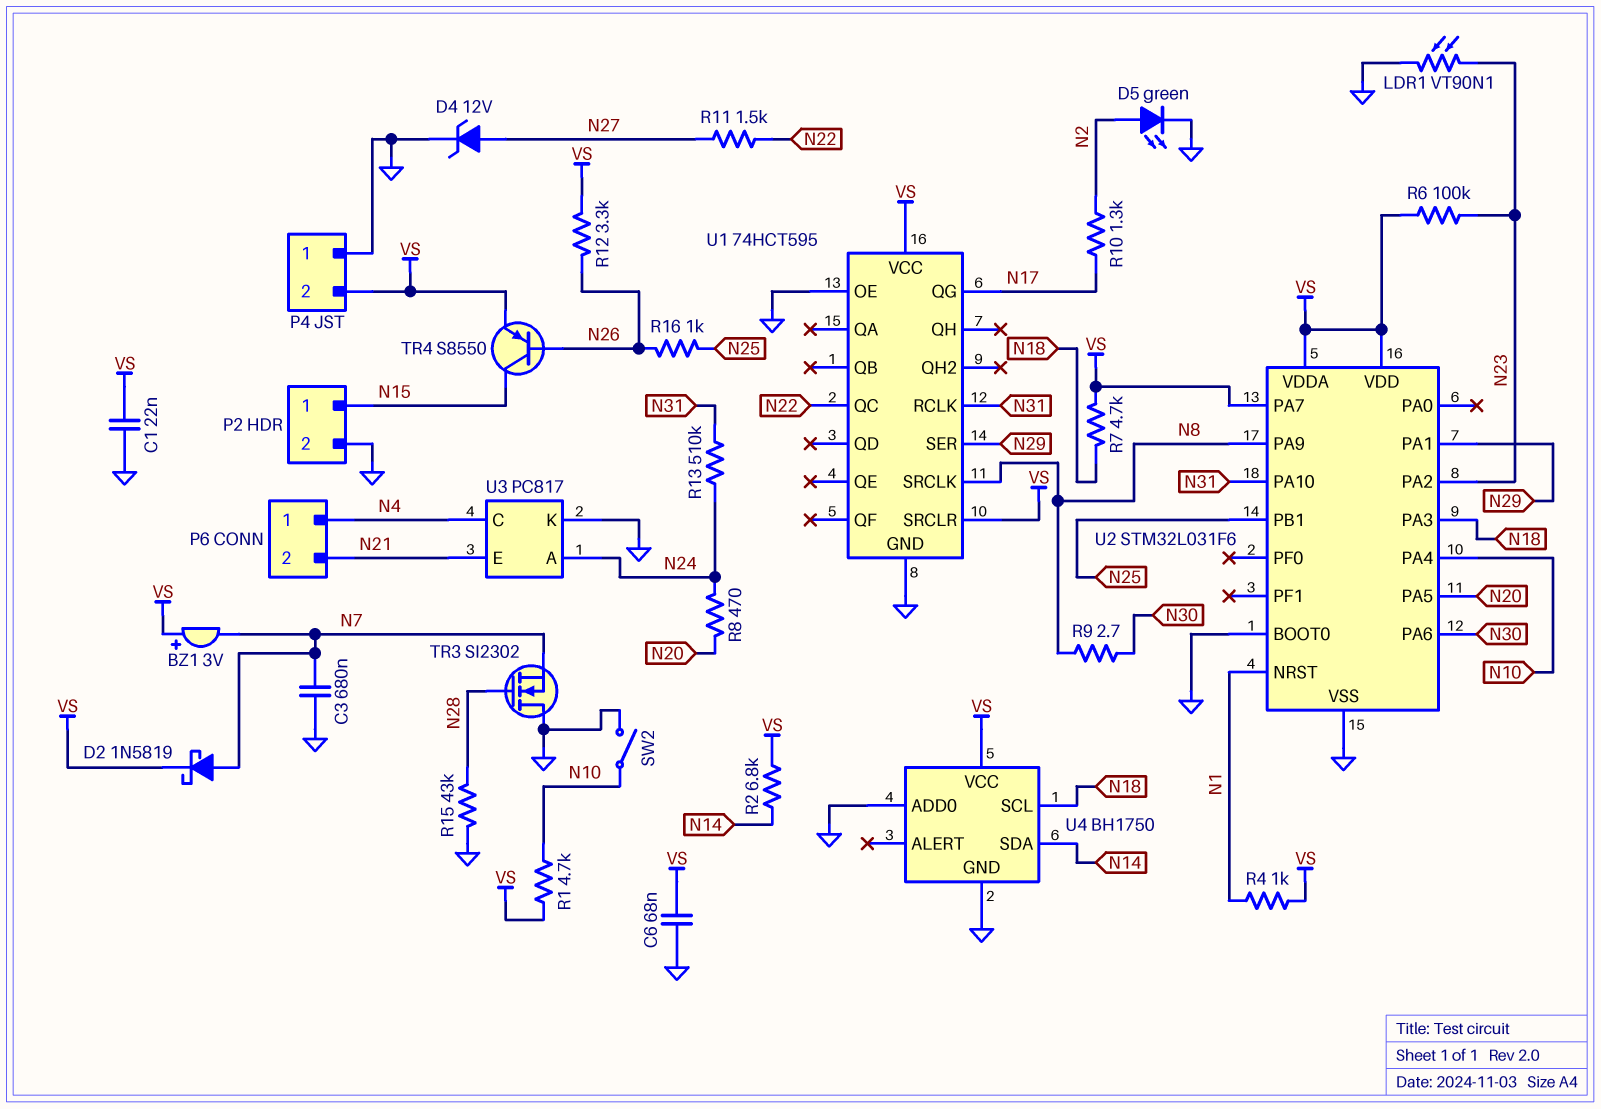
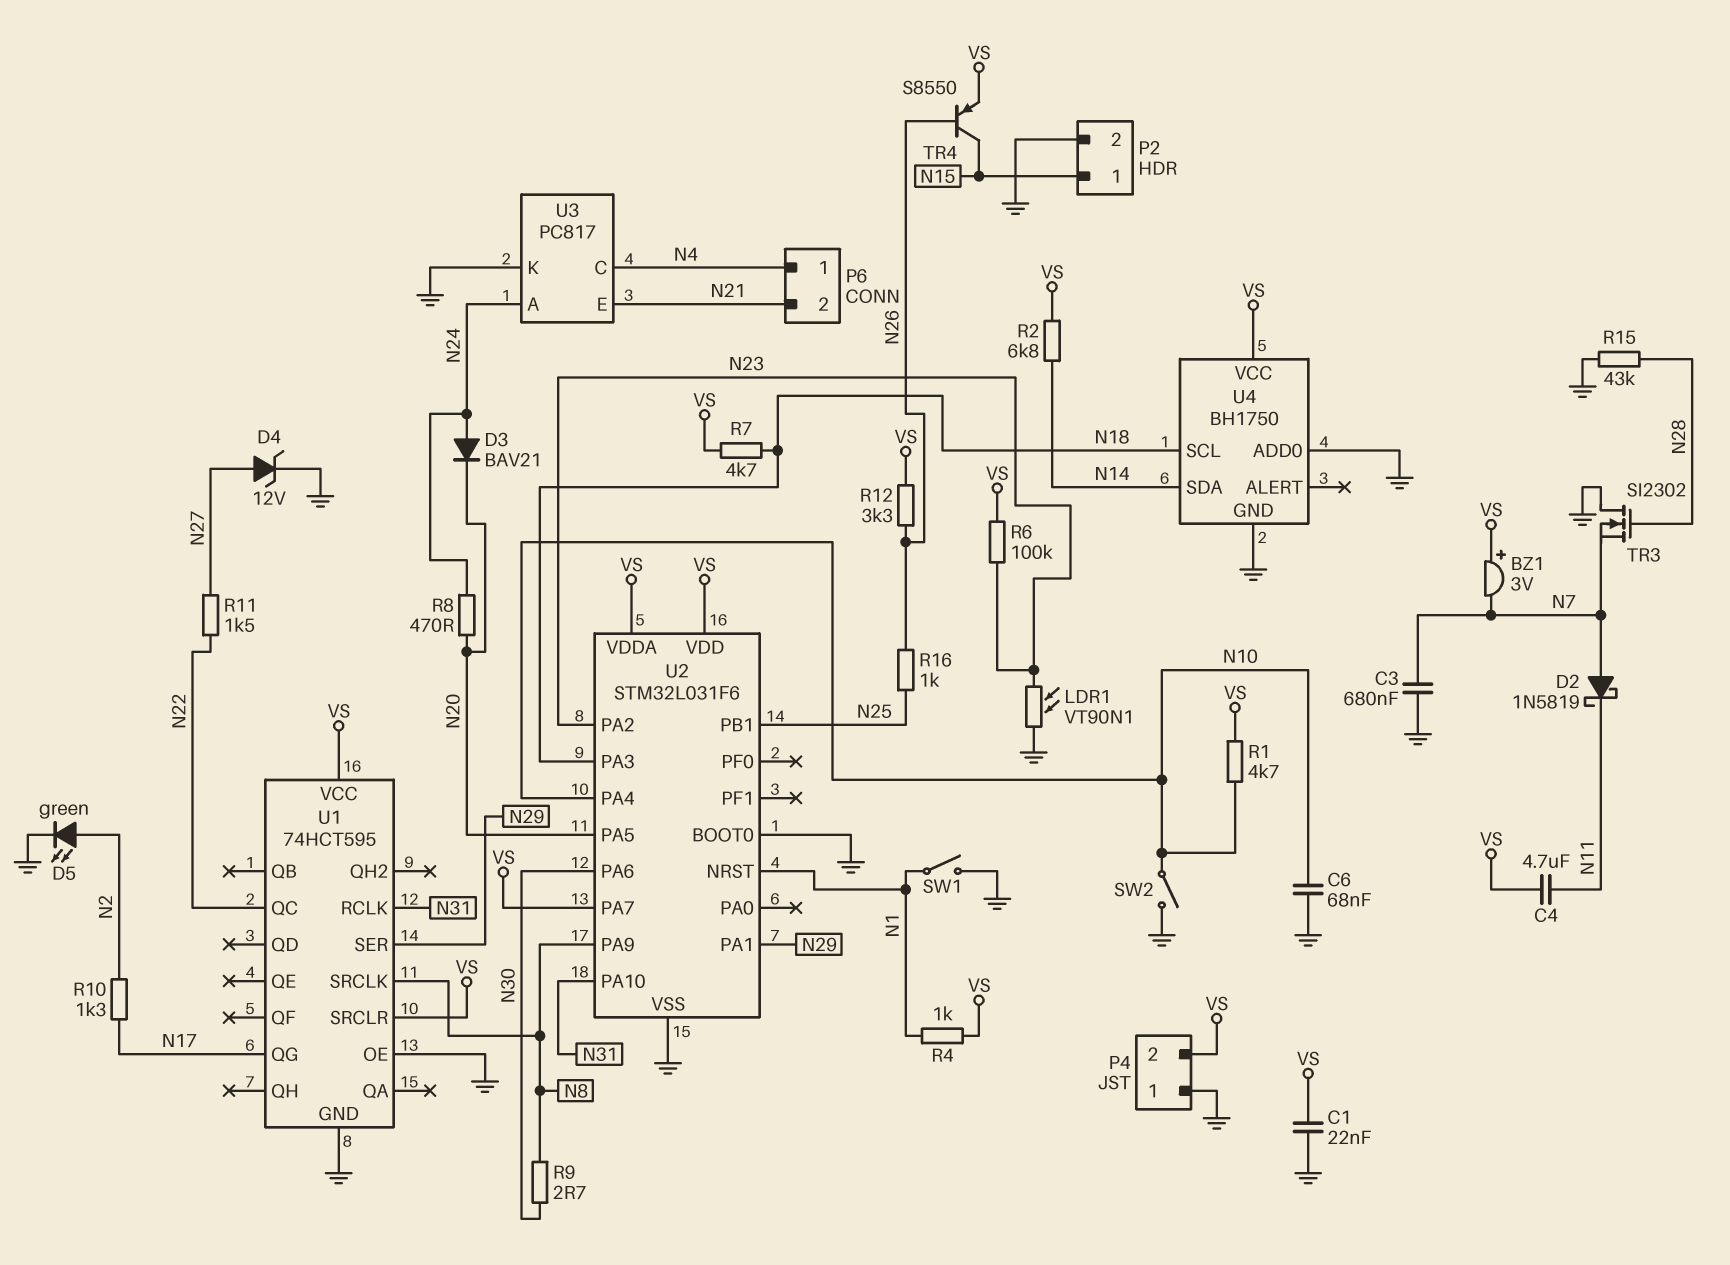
C4: none -> 4.7uF (N11, VS)
C6: 68nF (GND, VS) -> 68nF (GND, N10)
D2: schottky 1N5819 (A N7, K VS) -> schottky 1N5819 (A N7, K N11)
D3: none -> diode BAV21 (A N24, K N20)
R13: 510k (N24, N31) -> none
SW1: none -> switch (GND, N1)

